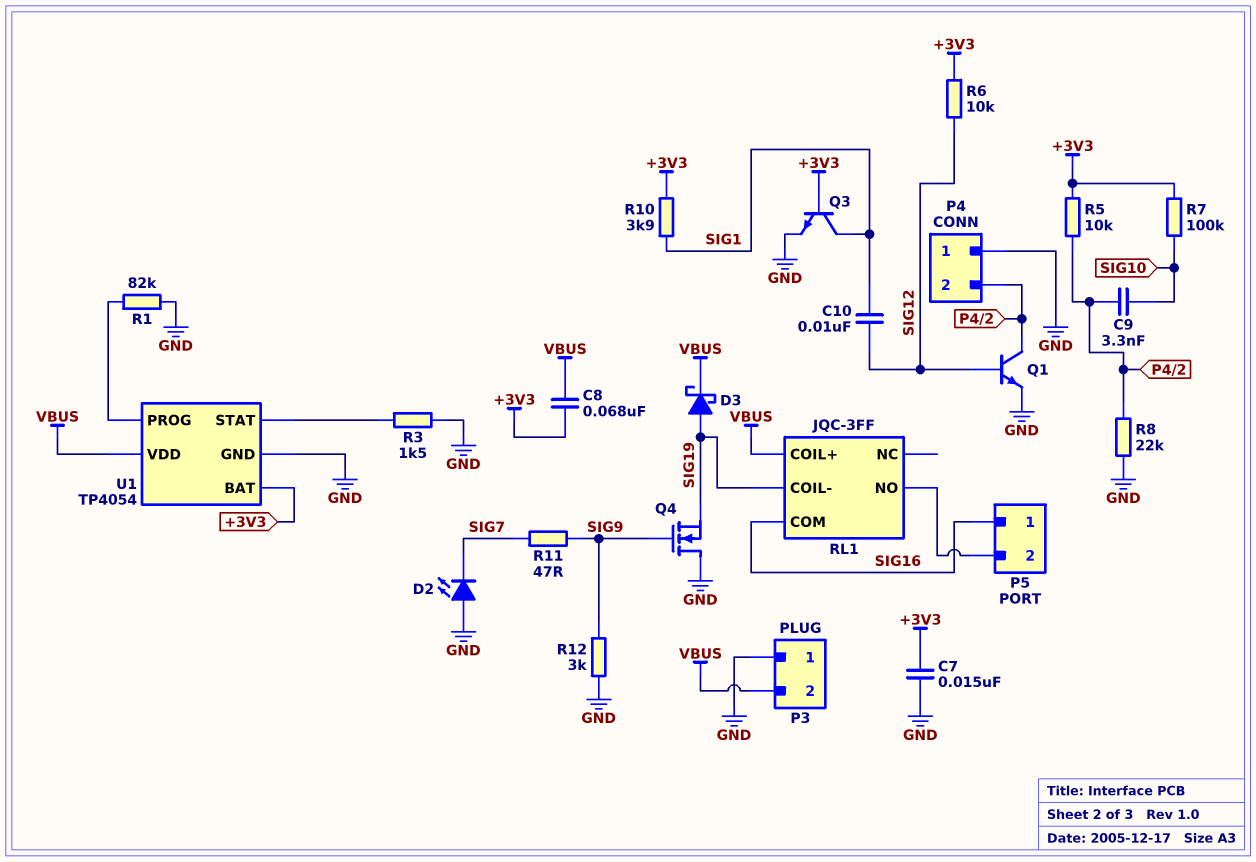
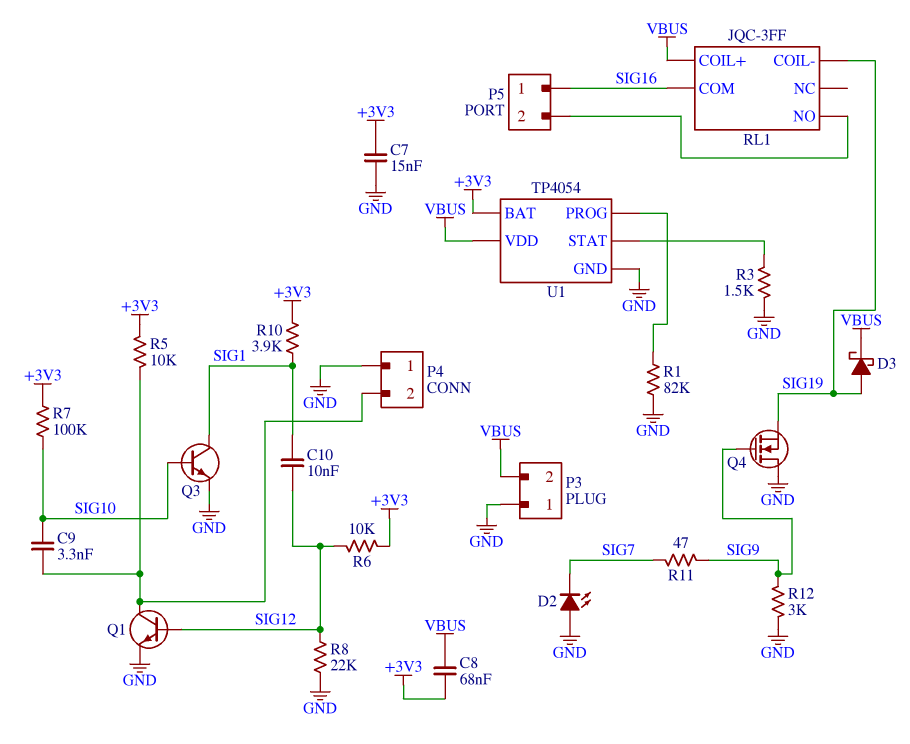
Q3: NPN (B +3V3, C SIG1, E GND) -> NPN (B SIG10, C SIG1, E GND)
R8: 22k (GND, P4/2) -> 22k (GND, SIG12)

